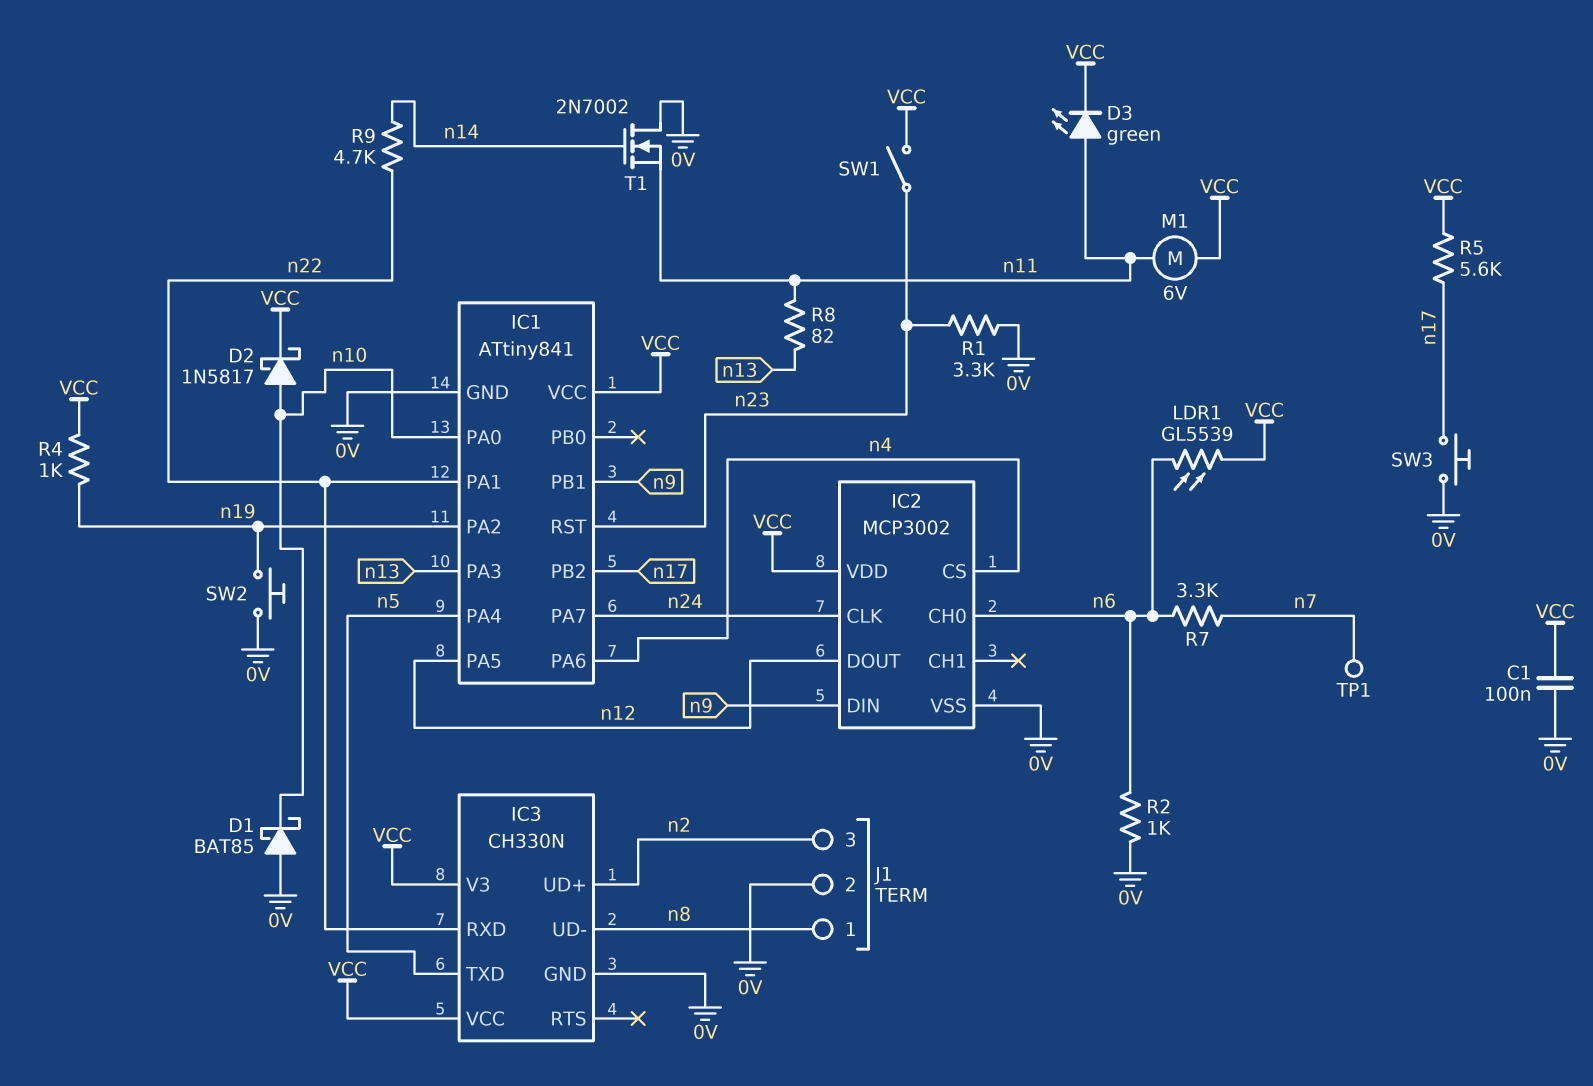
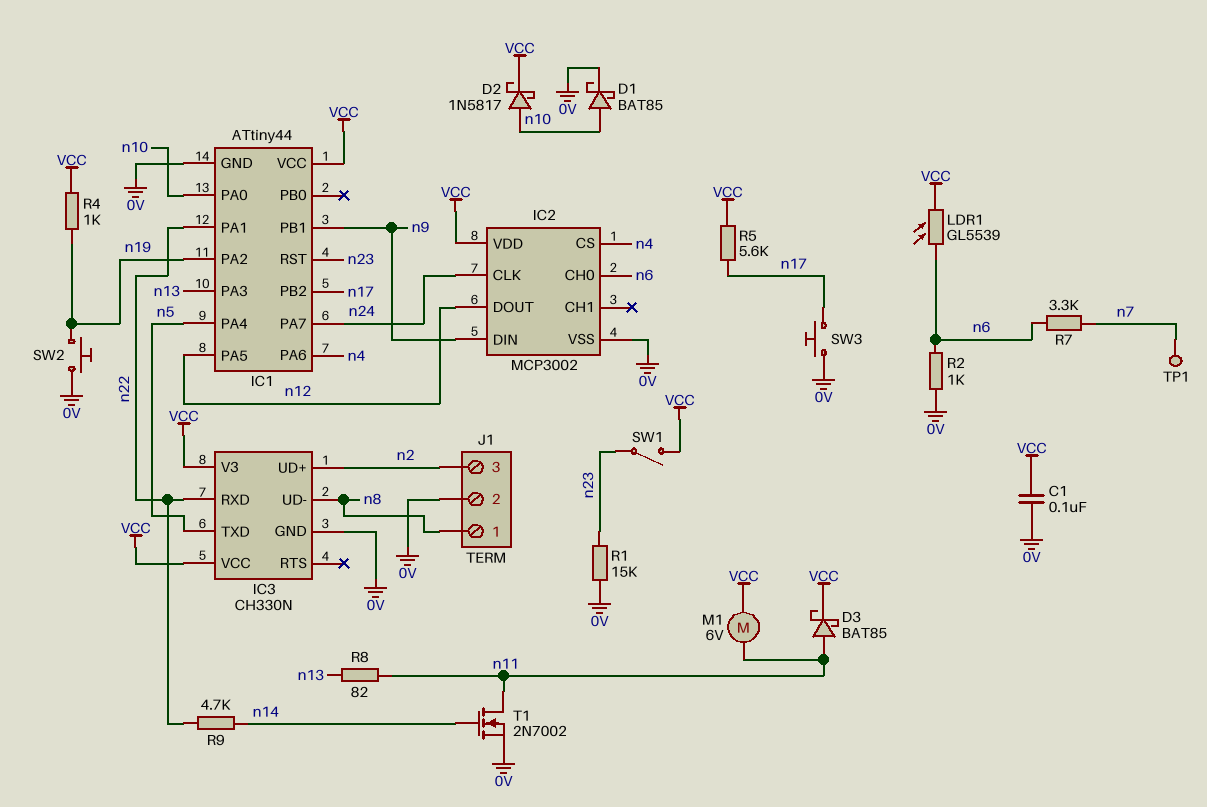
D1: schottky BAT85 (A 0V, K n10) -> schottky BAT85 (A n10, K 0V)
D3: LED green (A n11, K VCC) -> schottky BAT85 (A n11, K VCC)
IC1: ATtiny841 -> ATtiny44
R1: 3.3k (0V, n23) -> 15k (0V, n23)
T1: NMOS 2N7002 (G n14, D 0V, S n11) -> NMOS 2N7002 (G n14, D n11, S 0V)

